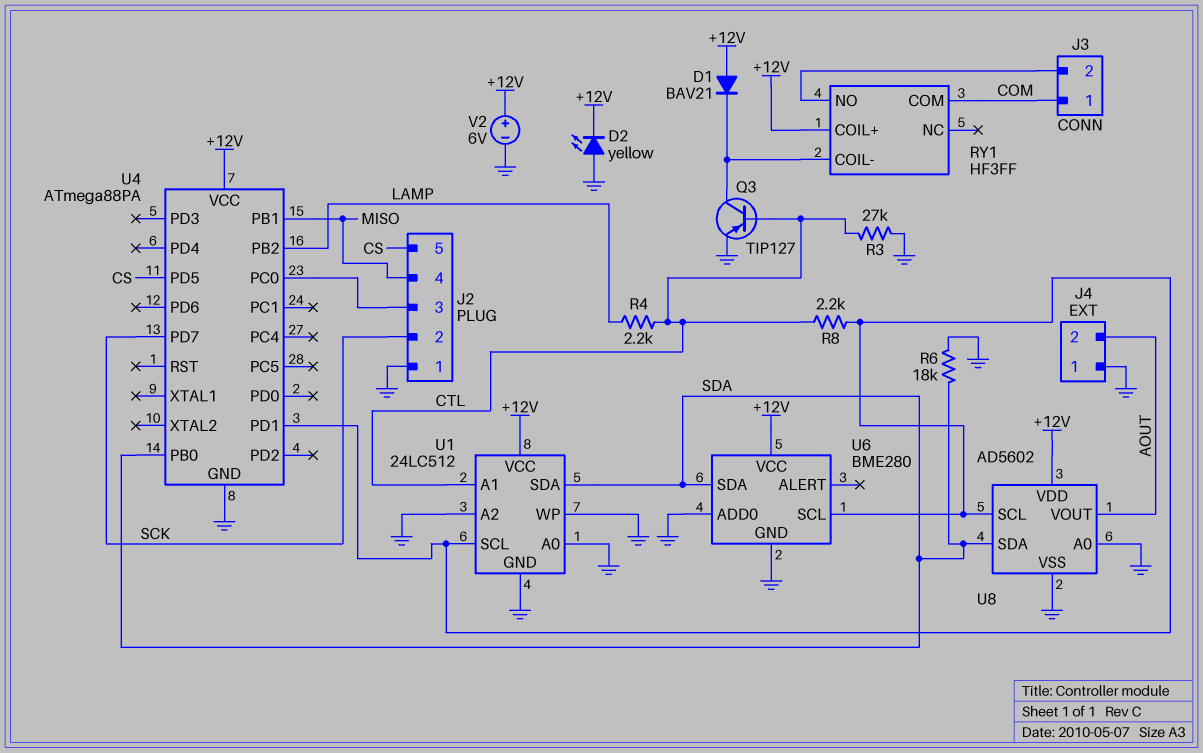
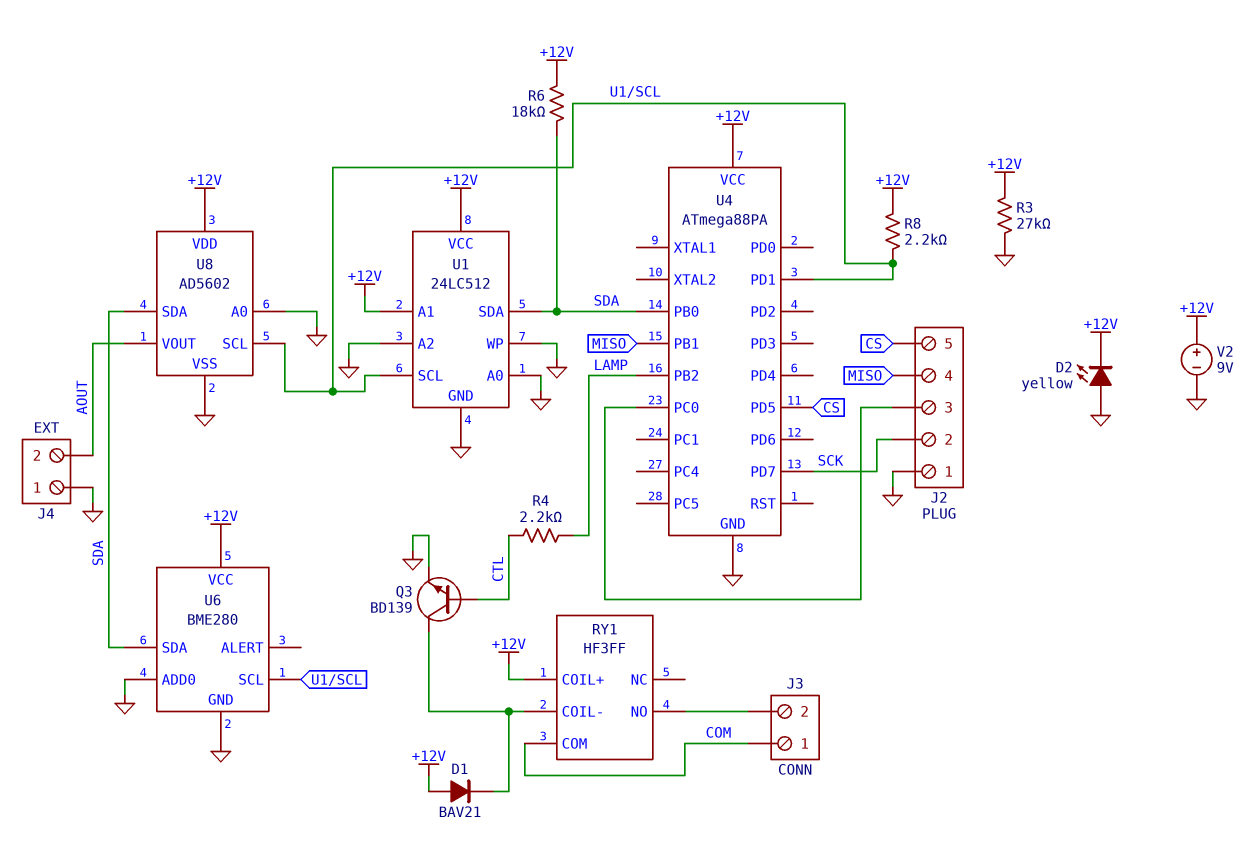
Q3: PNP TIP127 (B CTL, C RY1/COIL-, E GND) -> NPN BD139 (B CTL, C RY1/COIL-, E GND)
R3: 27k (CTL, GND) -> 27k (+12V, GND)
R6: 18k (GND, SDA) -> 18k (+12V, SDA)
R8: 2.2k (CTL, U1/SCL) -> 2.2k (+12V, U1/SCL)
U1 pin A1: CTL -> +12V
V2: 6V (plus +12V, minus GND) -> 9V (plus +12V, minus GND)

